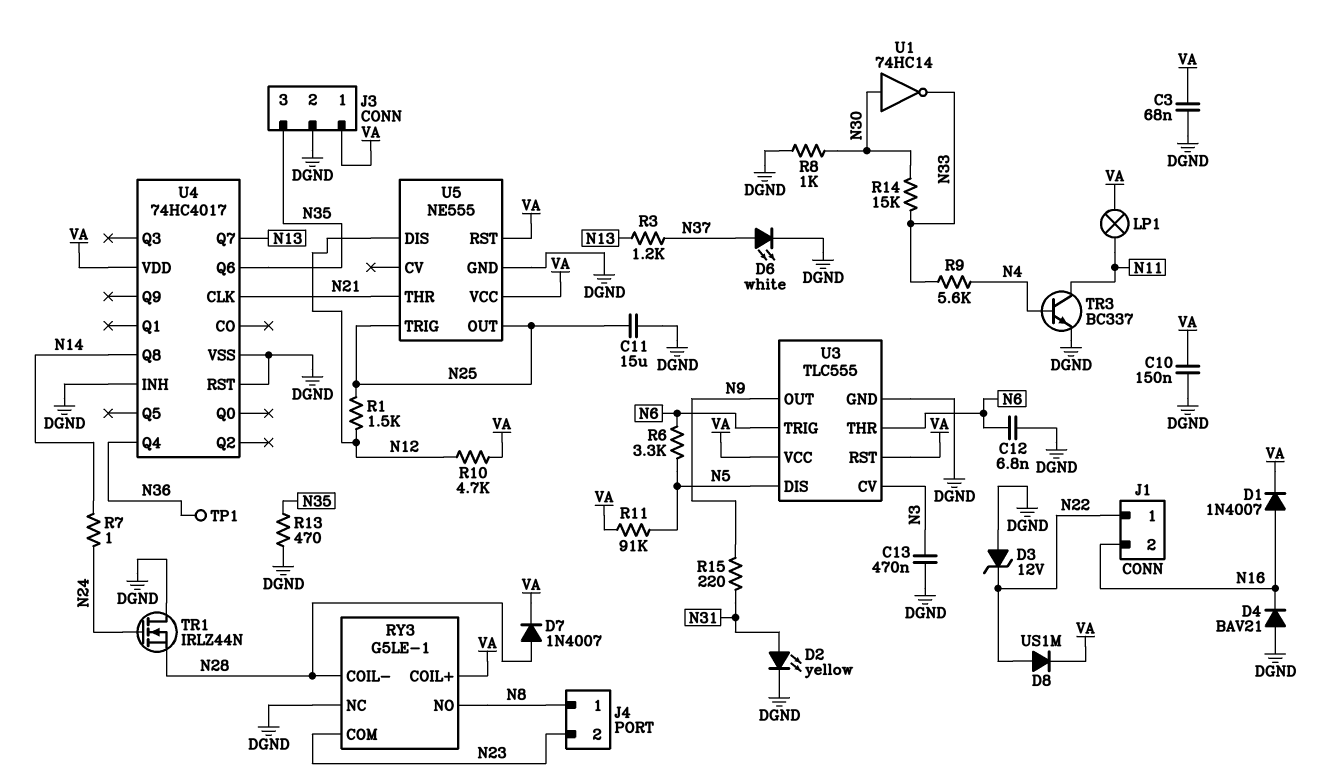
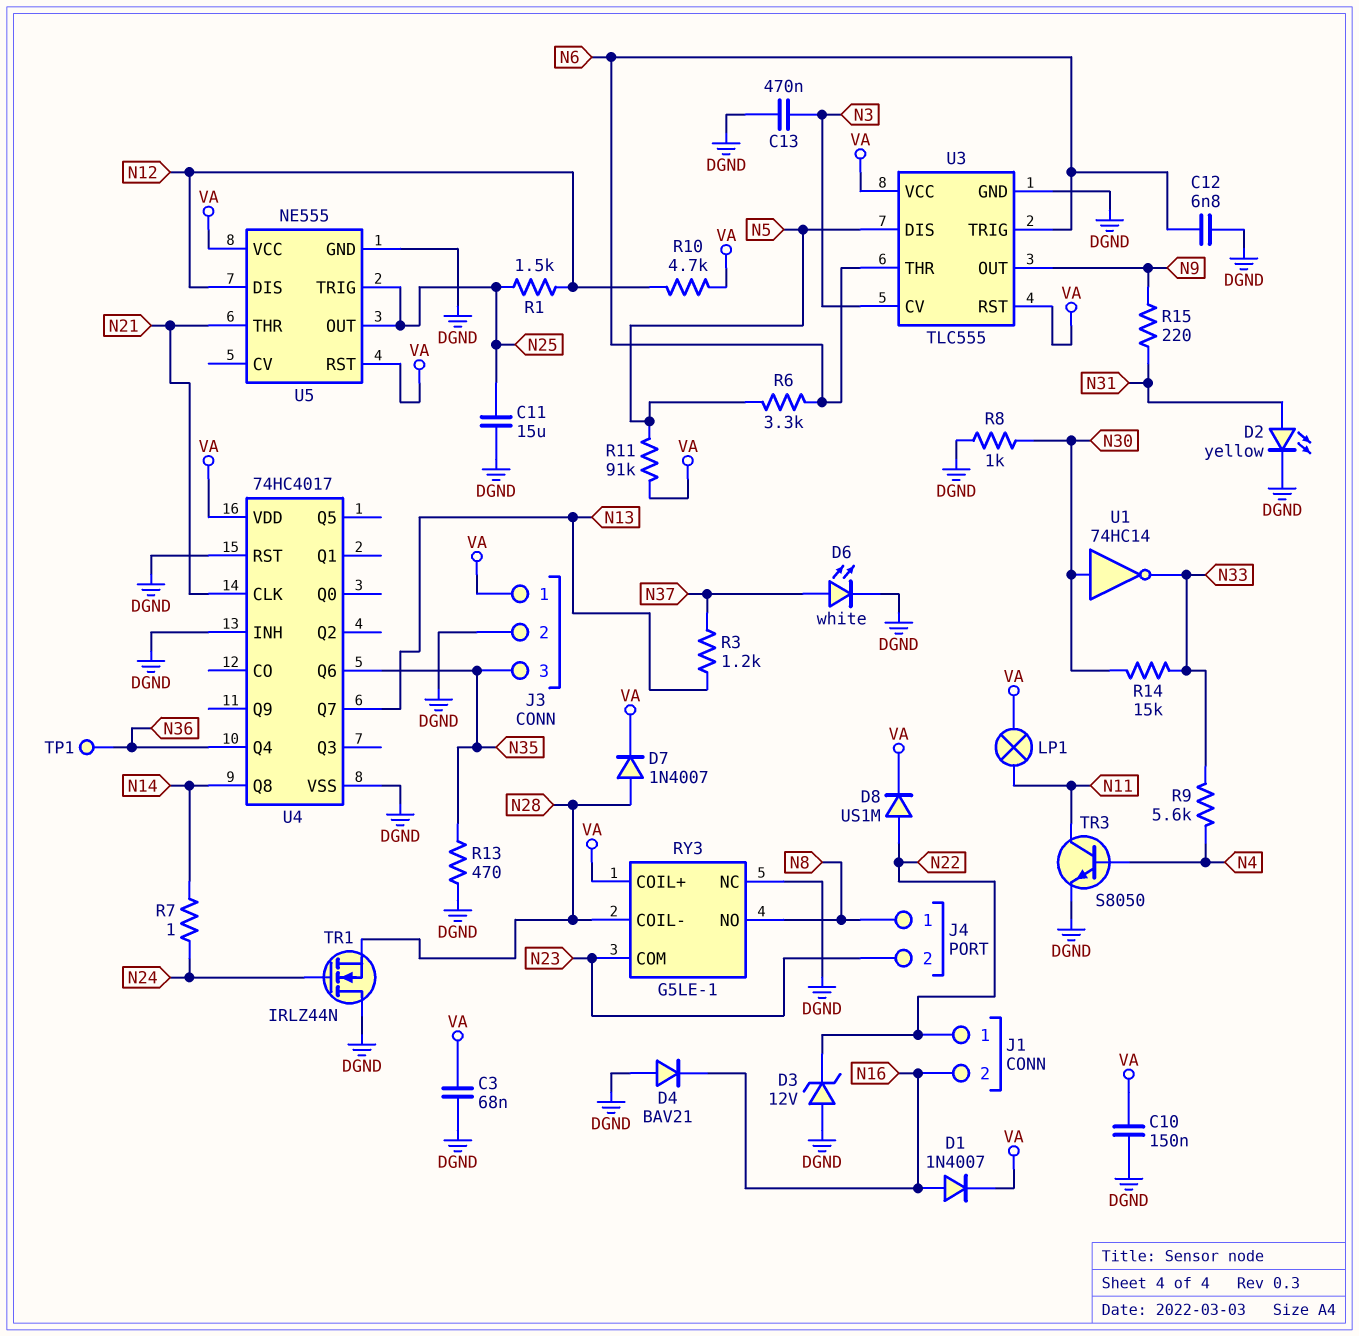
TR3: NPN BC337 (B N4, C N11, E DGND) -> NPN S8050 (B N4, C N11, E DGND)

